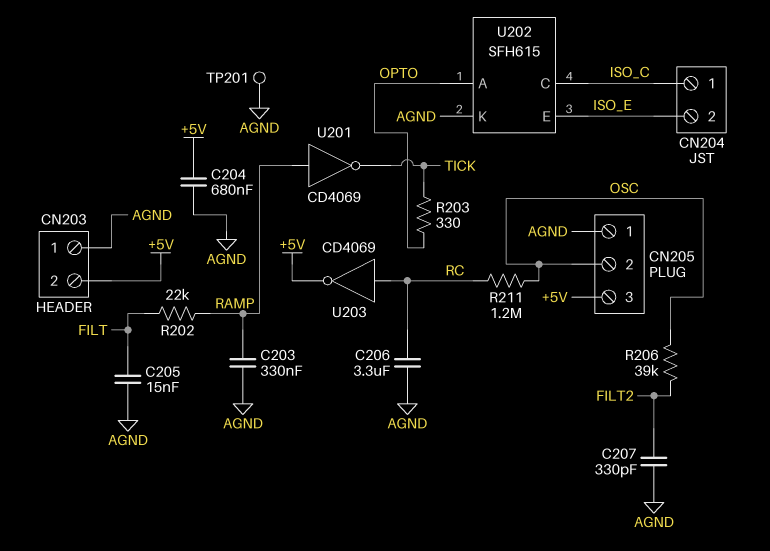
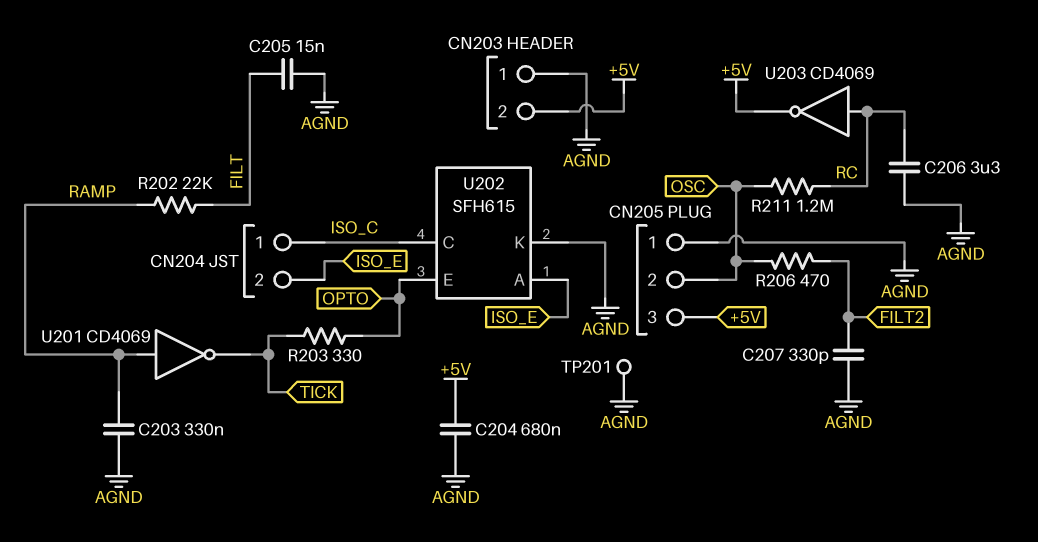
R206: 39k (FILT2, OSC) -> 470 (FILT2, OSC)
U202 pin A: OPTO -> ISO_E
U202 pin E: ISO_E -> OPTO

